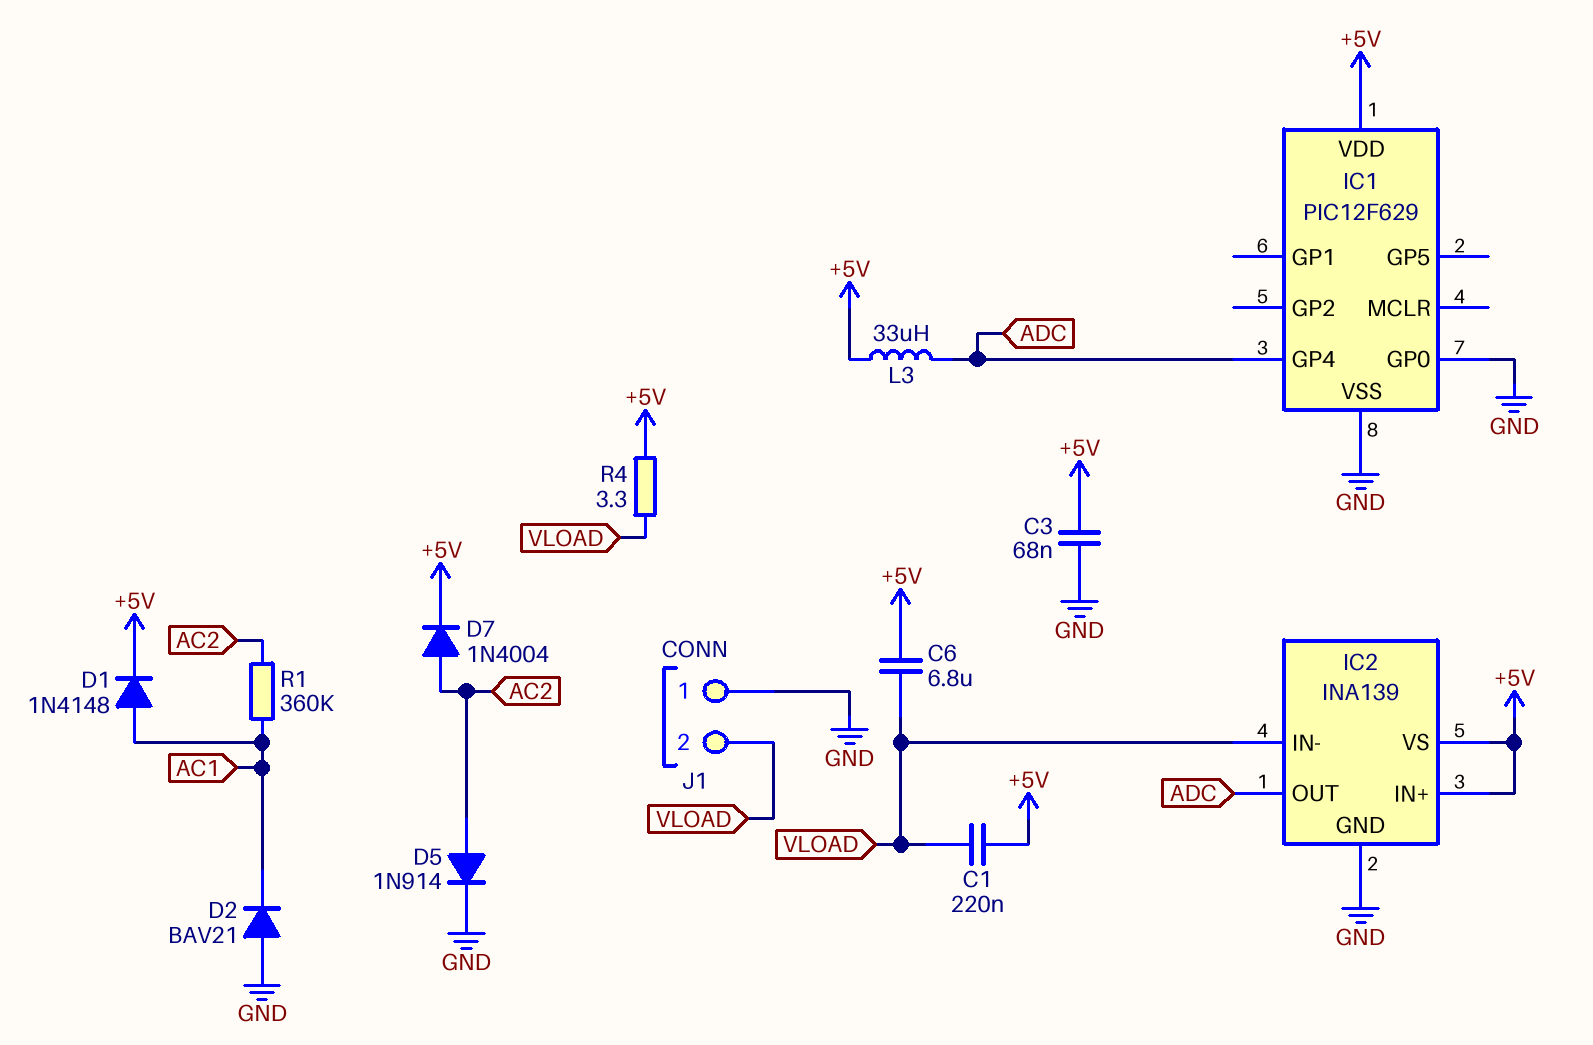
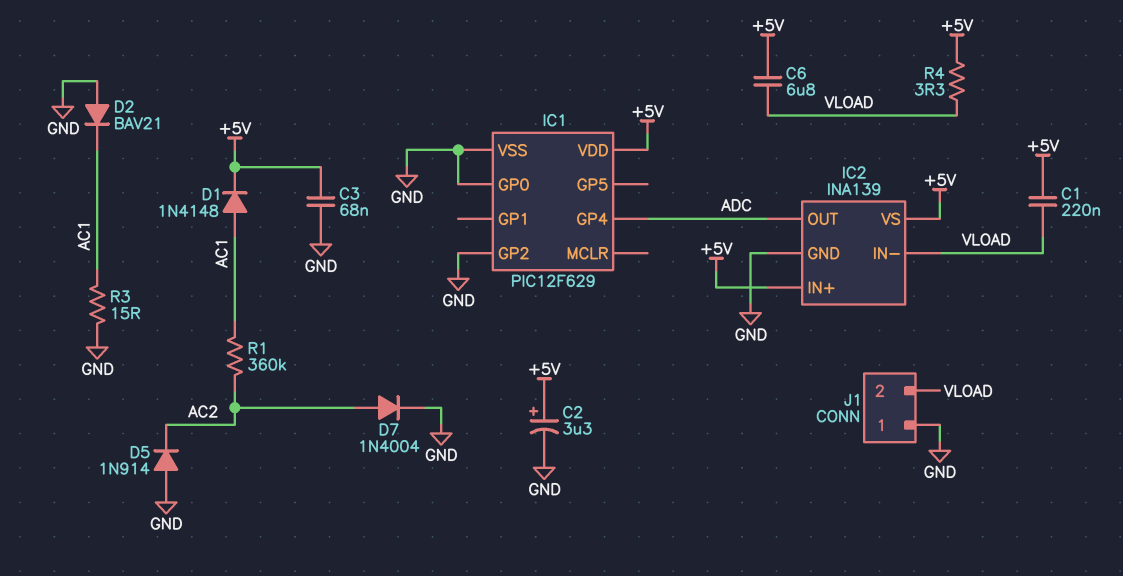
C2: none -> 3.3uF (plus +5V, minus GND)
D5: diode 1N914 (A AC2, K GND) -> diode 1N914 (A GND, K AC2)
D7: diode 1N4004 (A AC2, K +5V) -> diode 1N4004 (A AC2, K GND)
IC1 pin GP2: none -> GND
L3: 33uH (+5V, ADC) -> none
R3: none -> 15 (AC1, GND)

